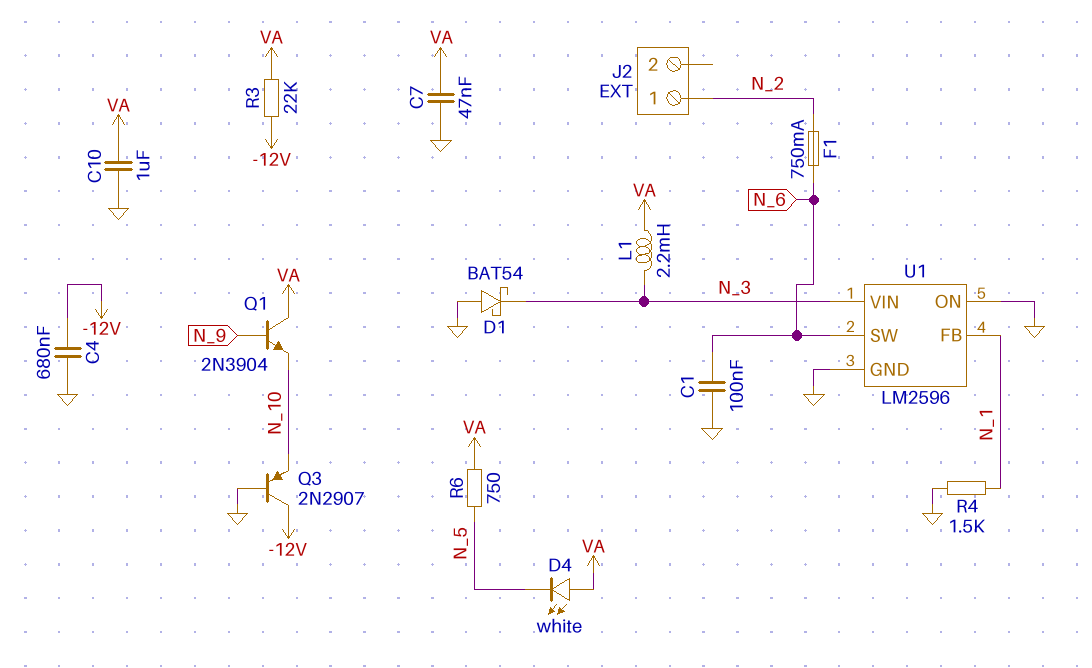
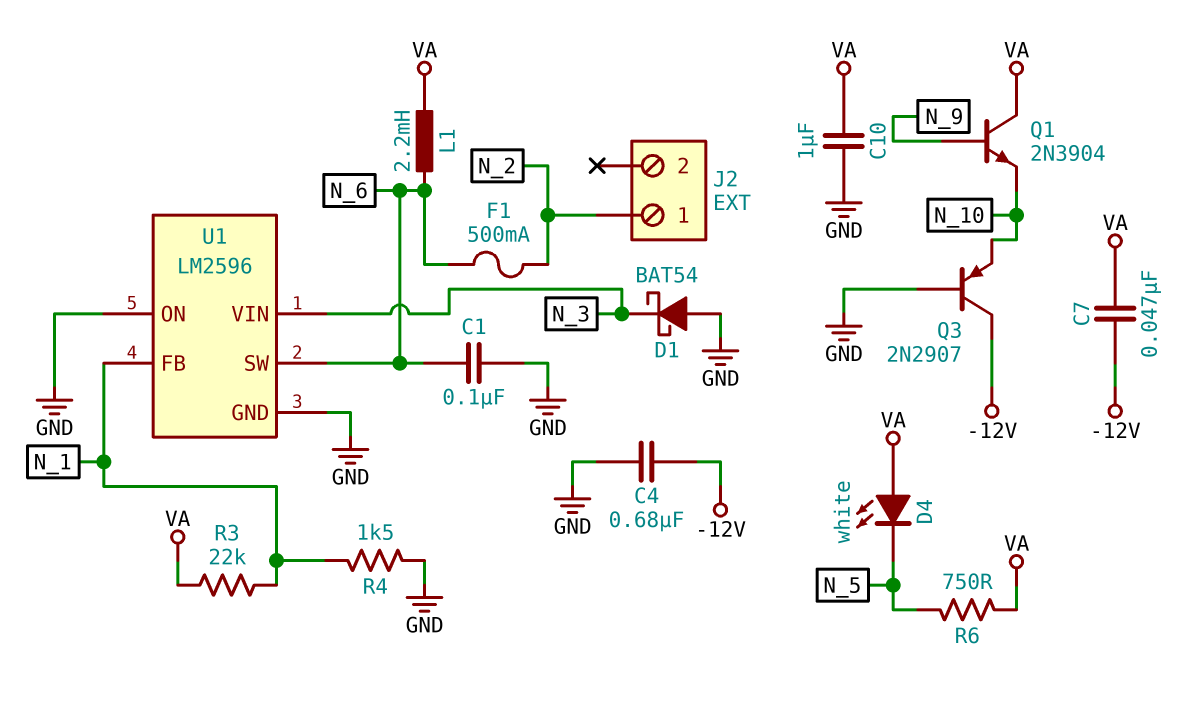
C7: 47nF (GND, VA) -> 47nF (-12V, VA)
F1: 750mA (N_2, N_6) -> 500mA (N_2, N_6)
L1: 2.2mH (N_3, VA) -> 2.2mH (N_6, VA)
R3: 22k (-12V, VA) -> 22k (N_1, VA)

